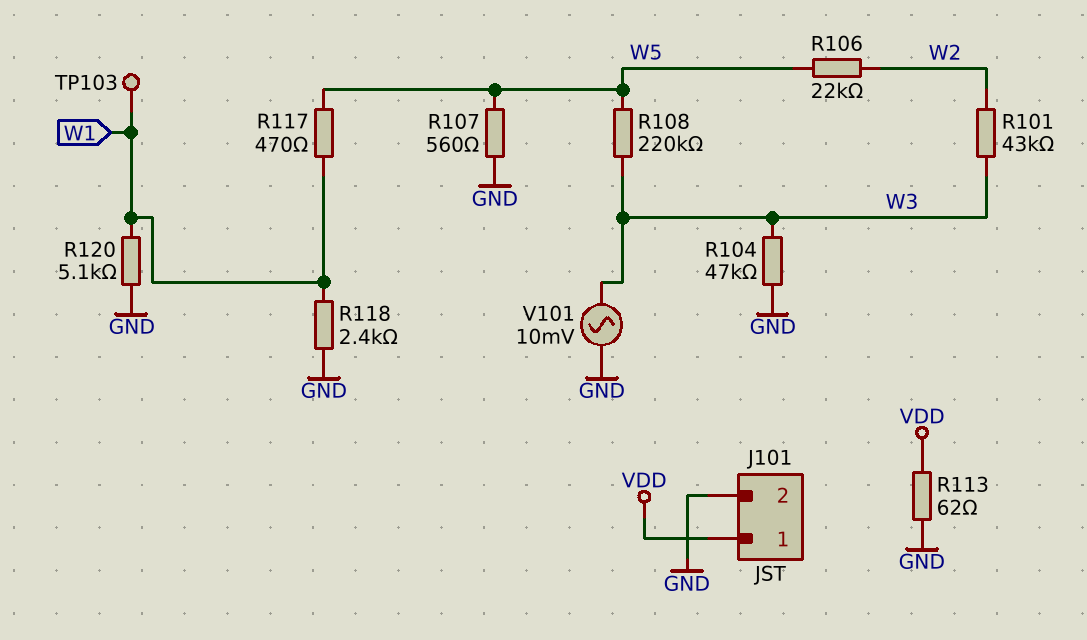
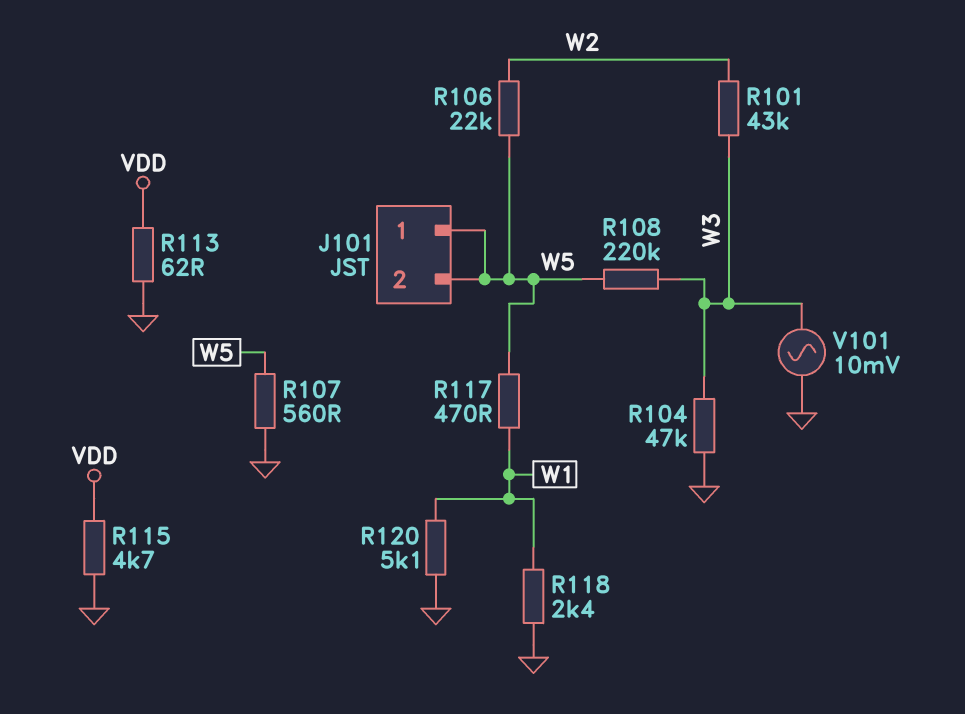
J101 pin 1: VDD -> W5
J101 pin 2: GND -> W5
R115: none -> 4.7k (GND, VDD)
TP103: test point (W1) -> none

